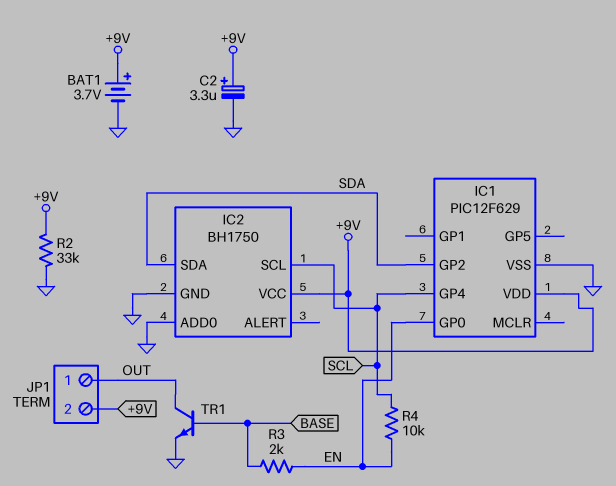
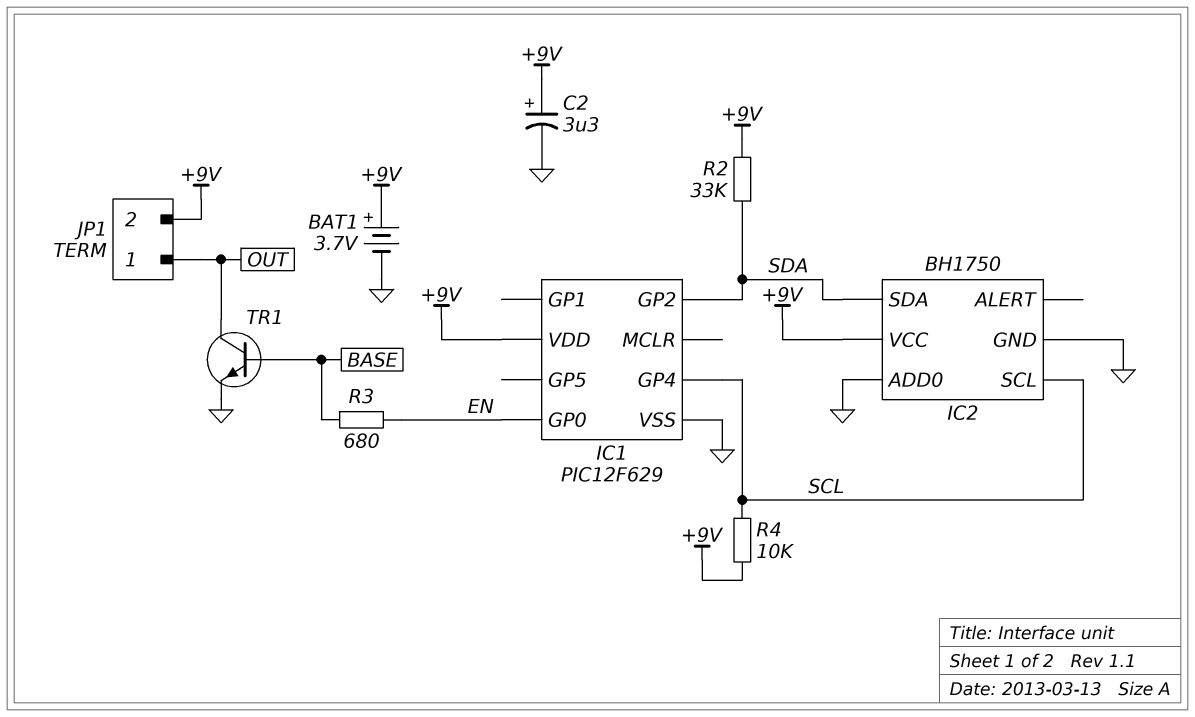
R2: 33k (+9V, GND) -> 33k (+9V, SDA)
R3: 2k (BASE, EN) -> 680 (BASE, EN)
R4: 10k (EN, SCL) -> 10k (+9V, SCL)

